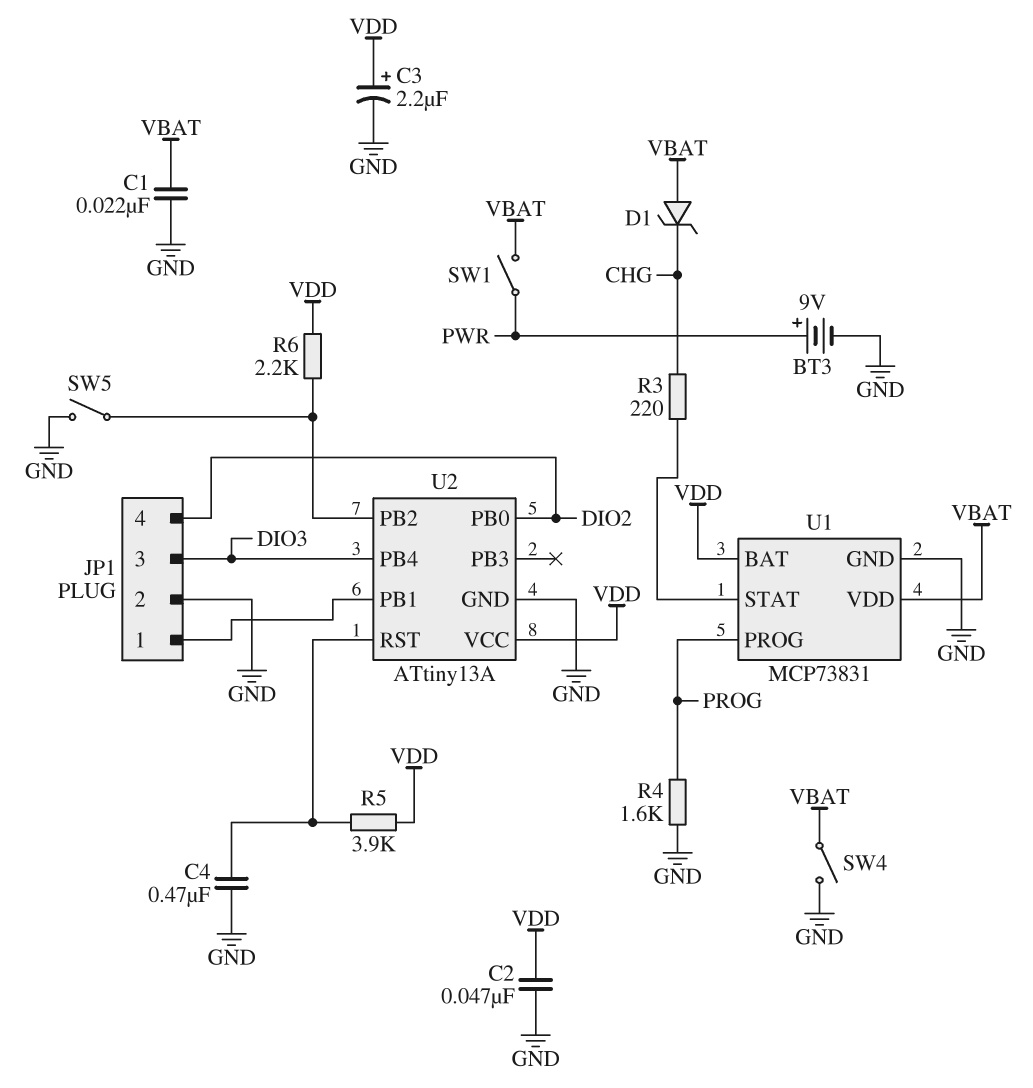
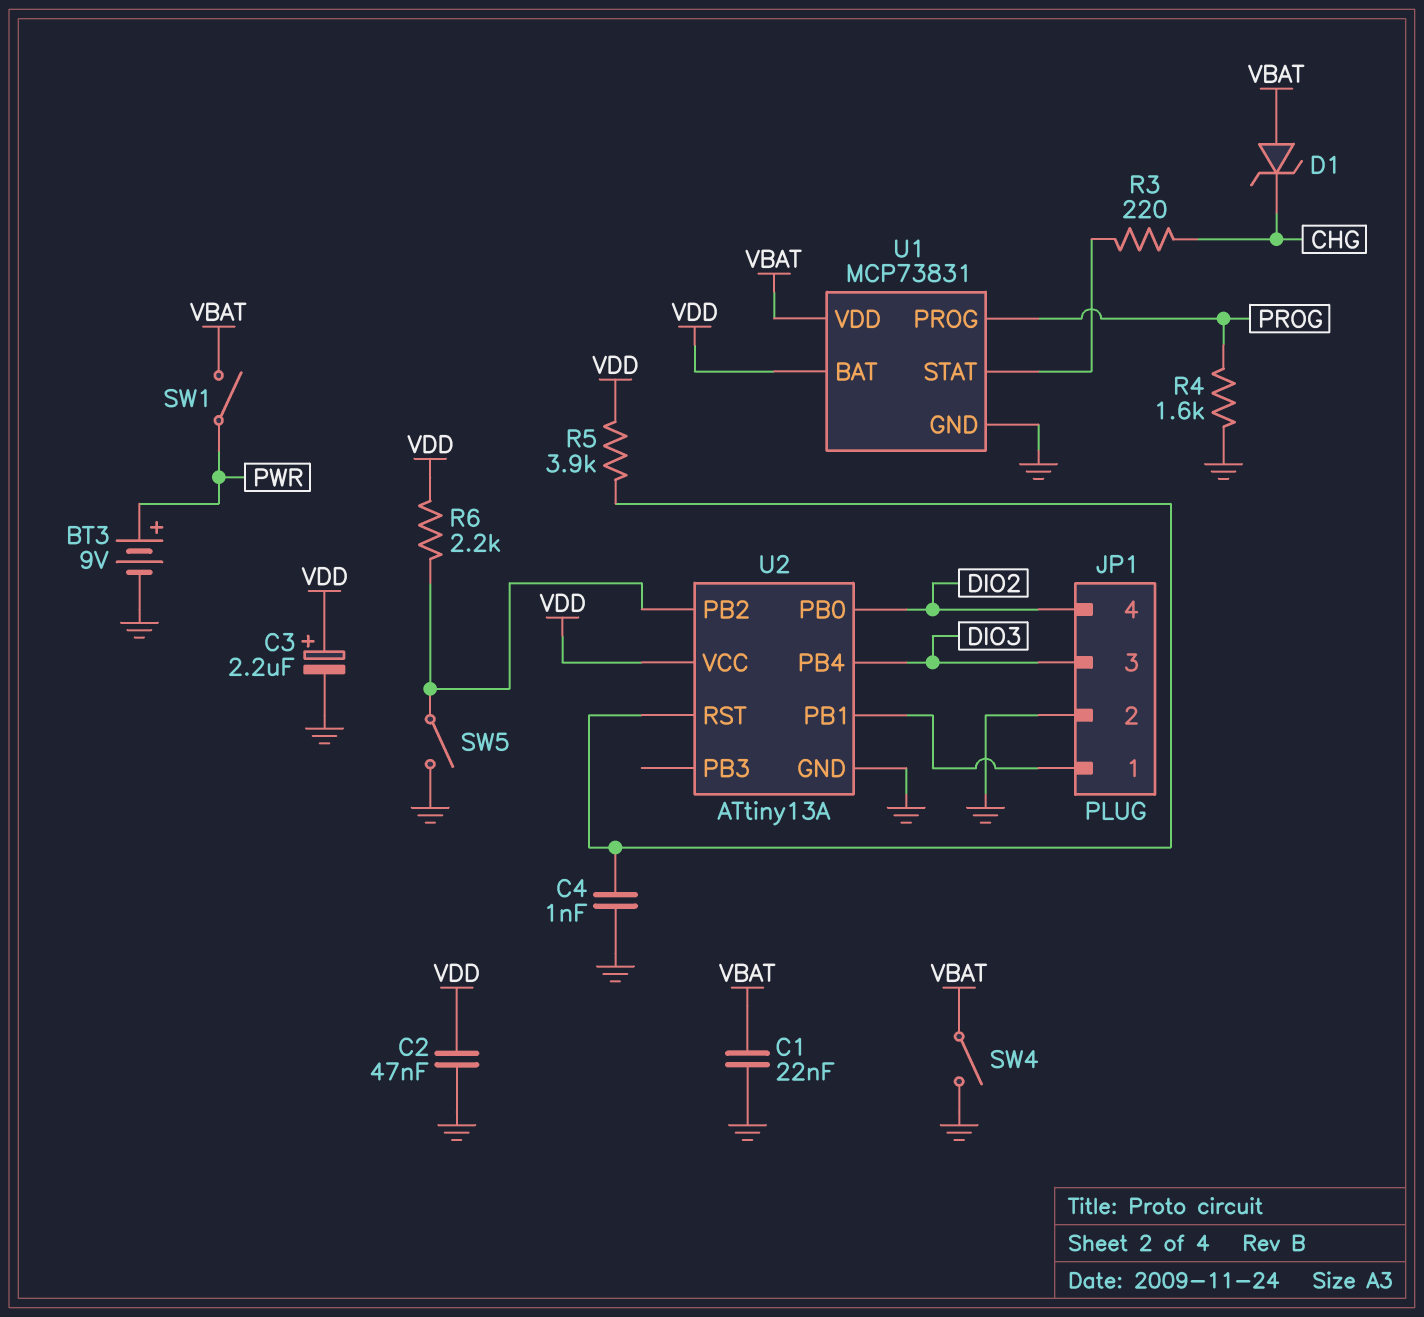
C4: 470nF (GND, U2/RST) -> 1nF (GND, U2/RST)

